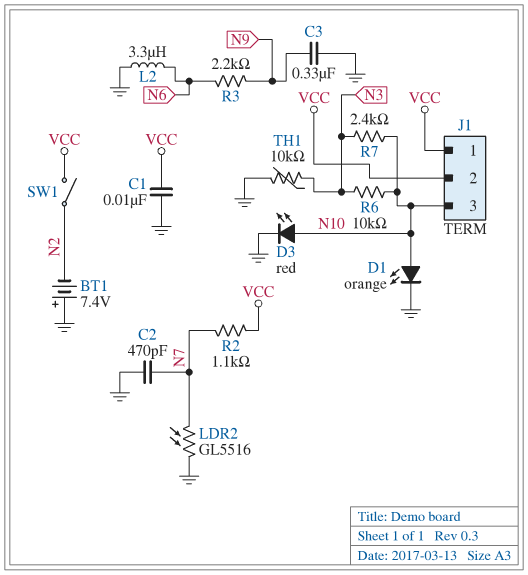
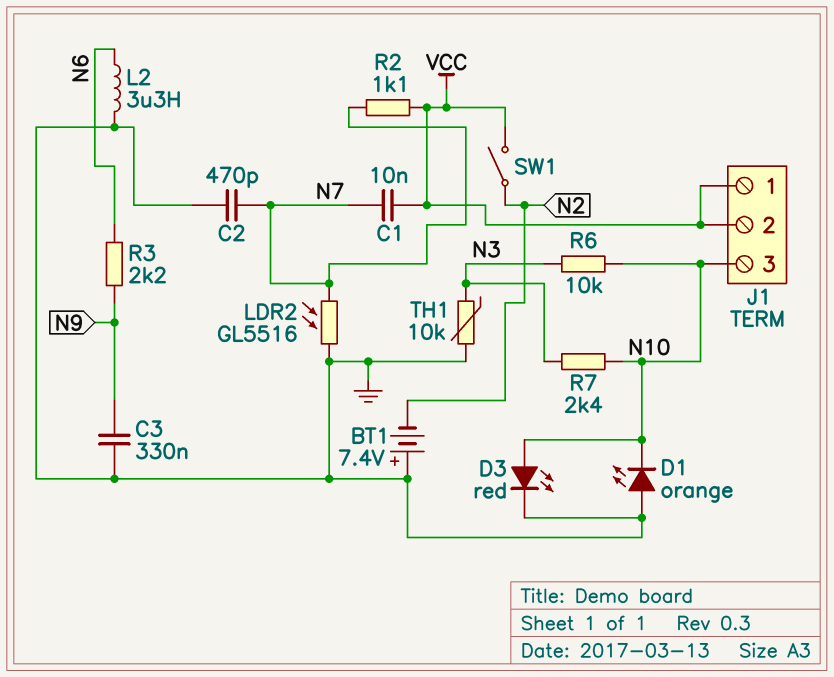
C1: 10nF (GND, VCC) -> 10nF (N7, VCC)
D1: LED orange (A N10, K GND) -> LED orange (A GND, K N10)

